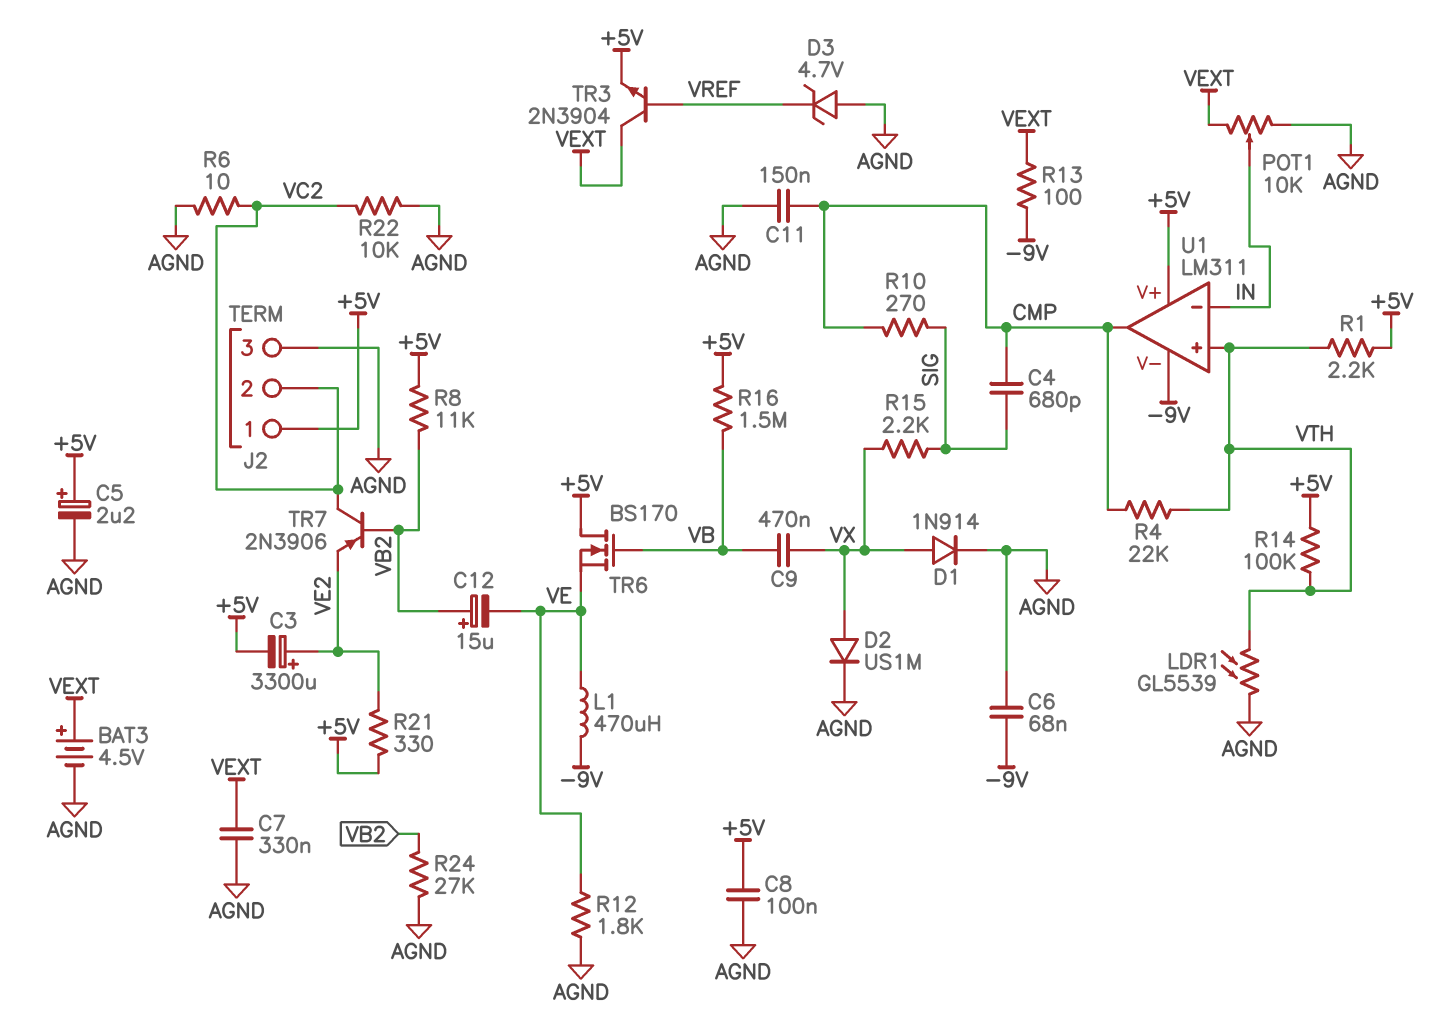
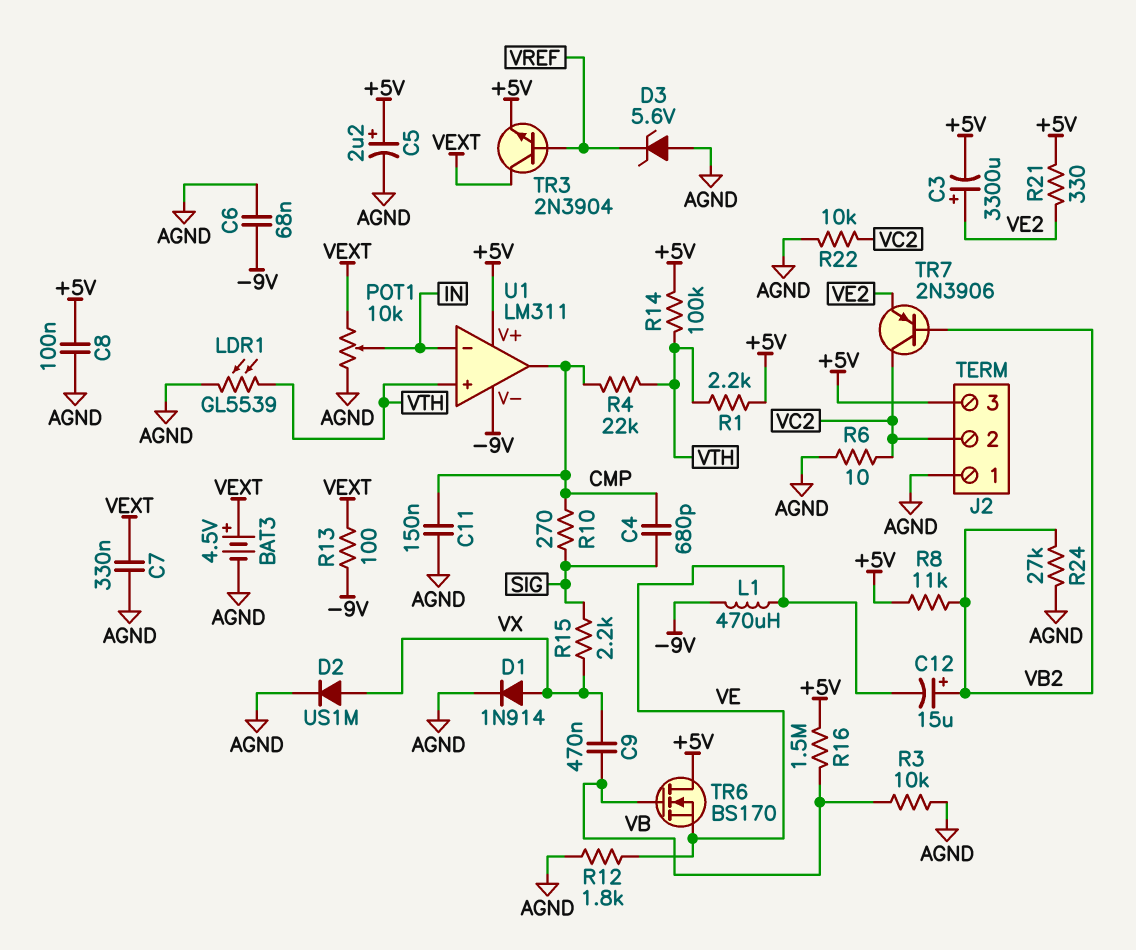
D3: zener 4.7V (A AGND, K VREF) -> zener 5.6V (A AGND, K VREF)
J2 pin 1: +5V -> AGND
J2 pin 3: AGND -> +5V
R3: none -> 10k (AGND, VB)

